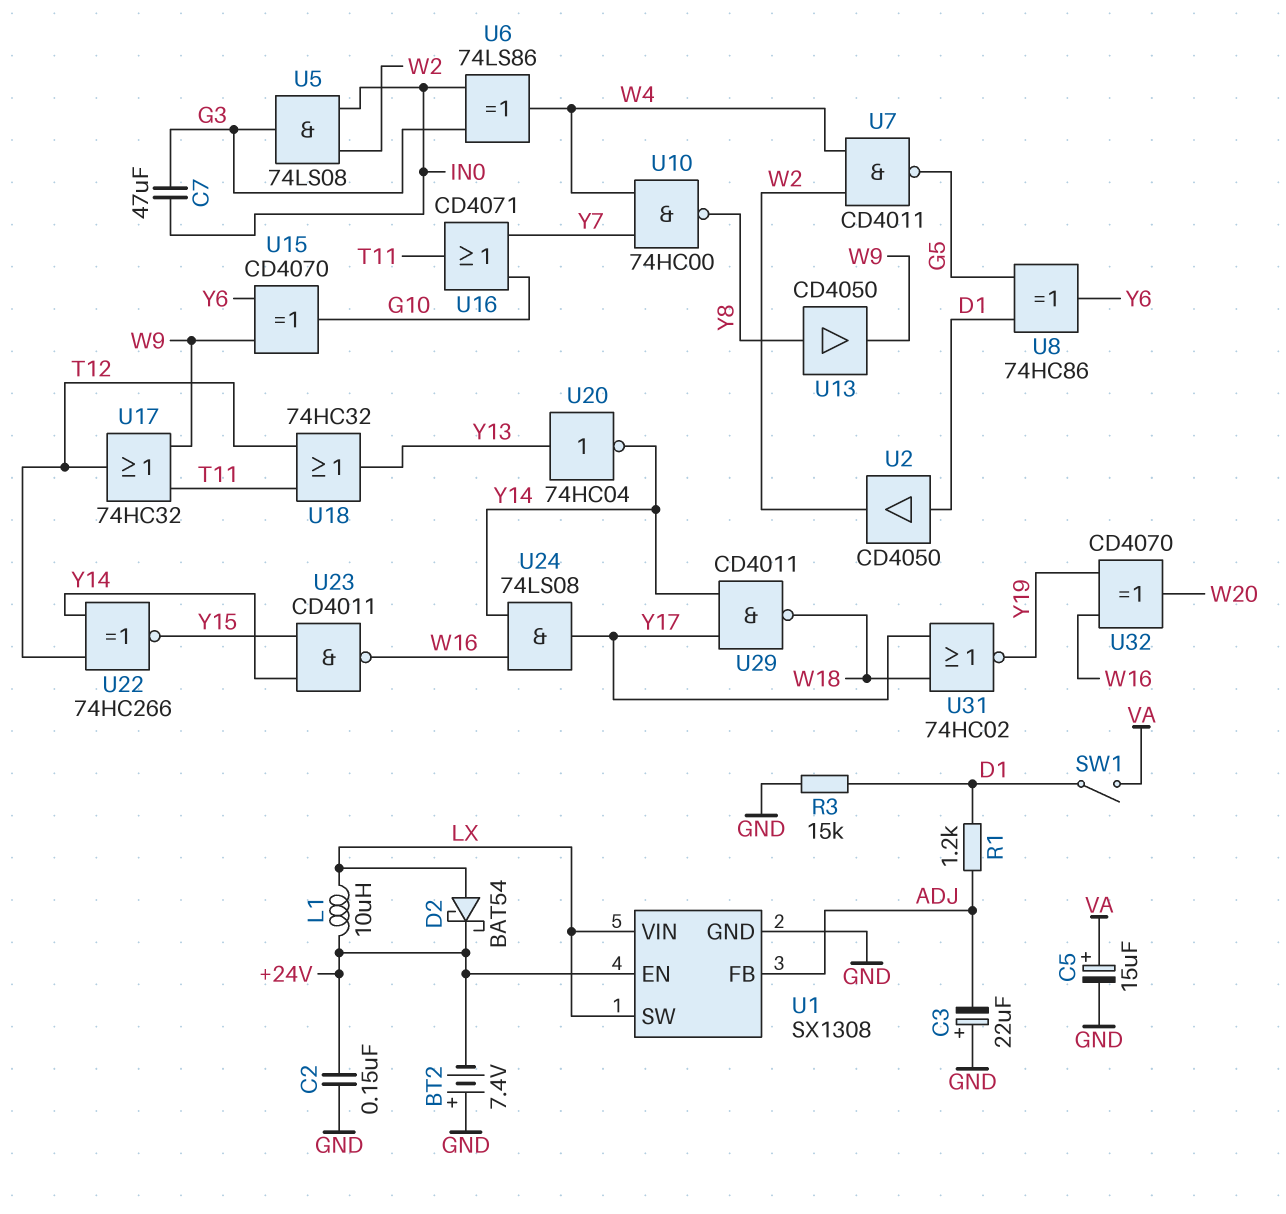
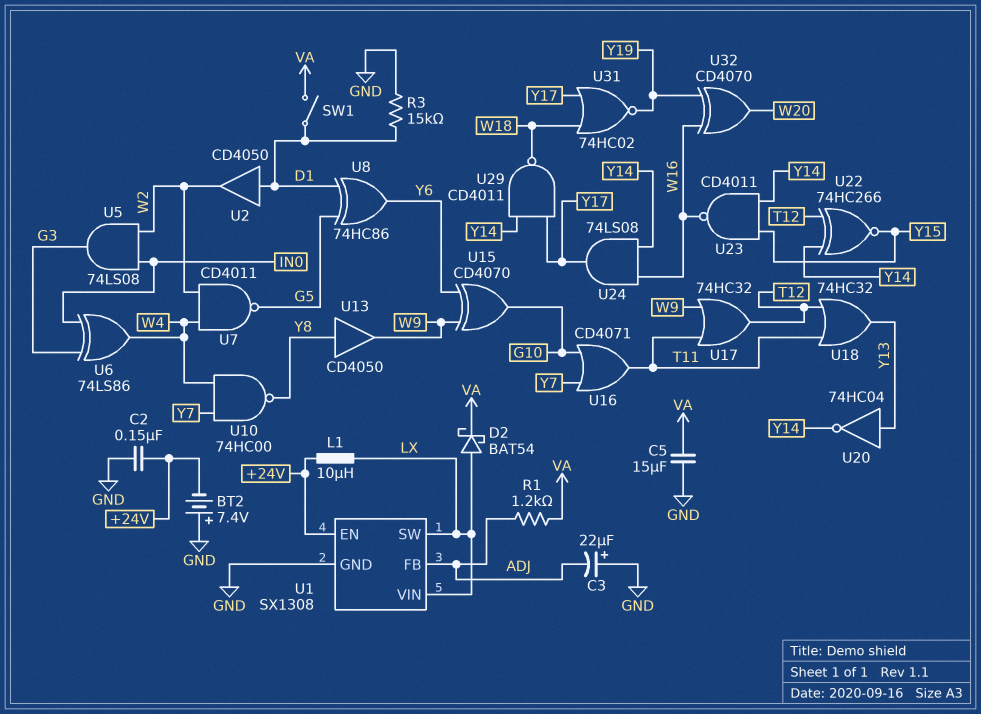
C5: 15uF (plus VA, minus GND) -> 15uF (GND, VA)
C7: 47uF (G3, IN0) -> none
D2: schottky BAT54 (A LX, K +24V) -> schottky BAT54 (A LX, K VA)
R1: 1.2k (ADJ, D1) -> 1.2k (ADJ, VA)

